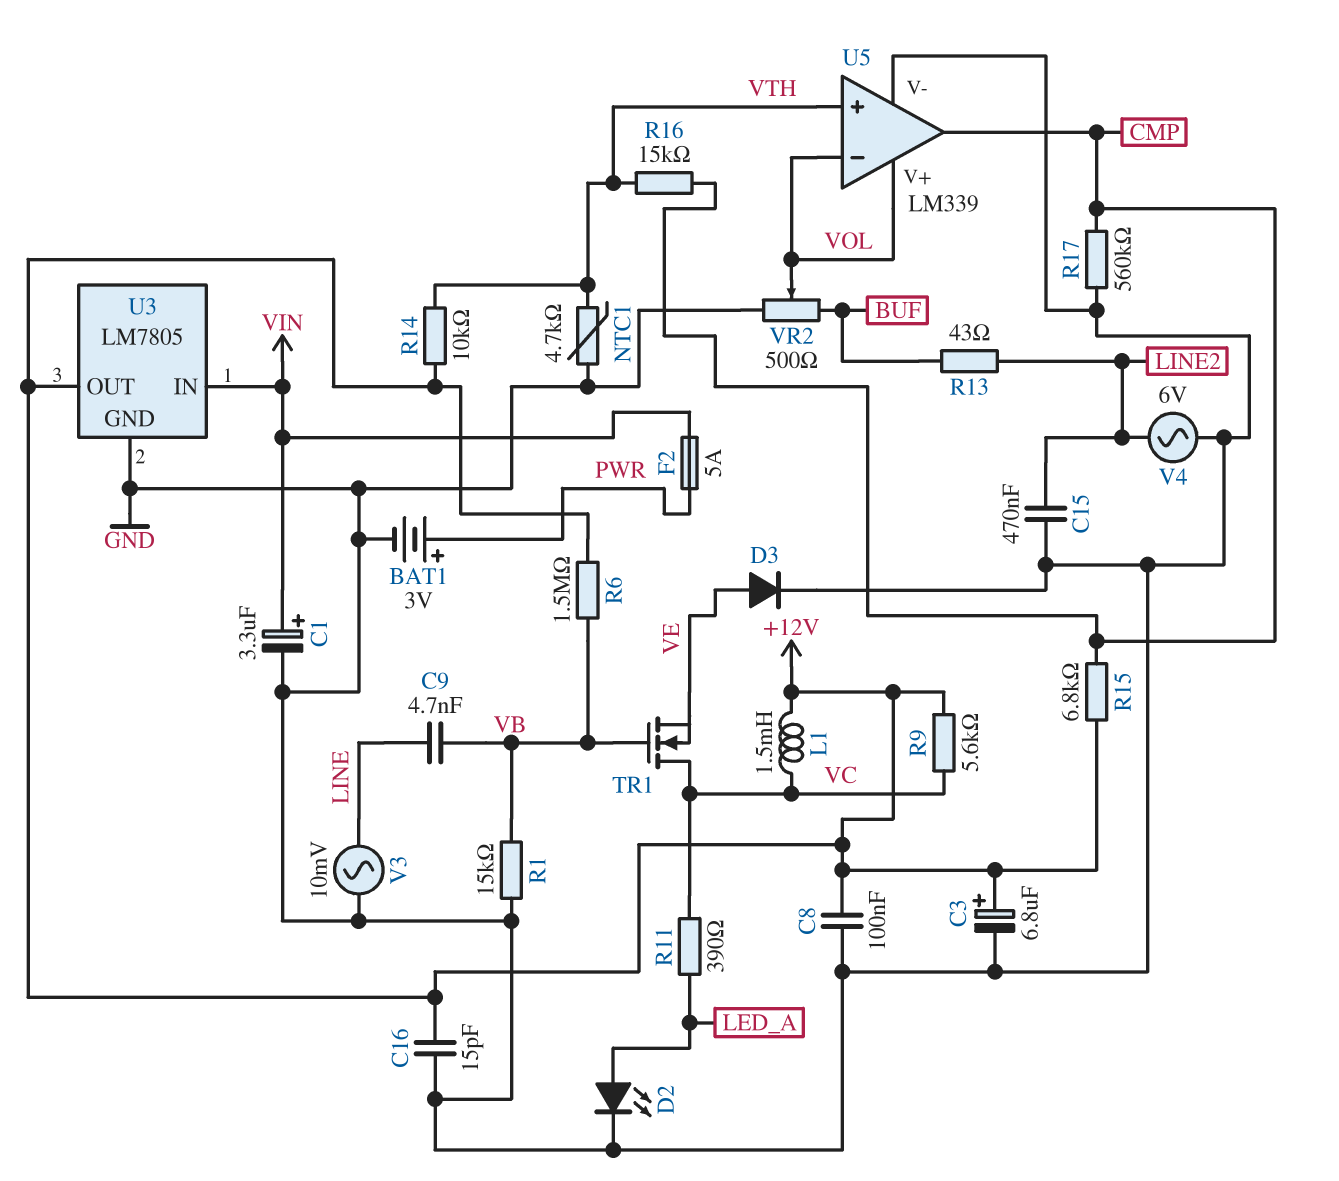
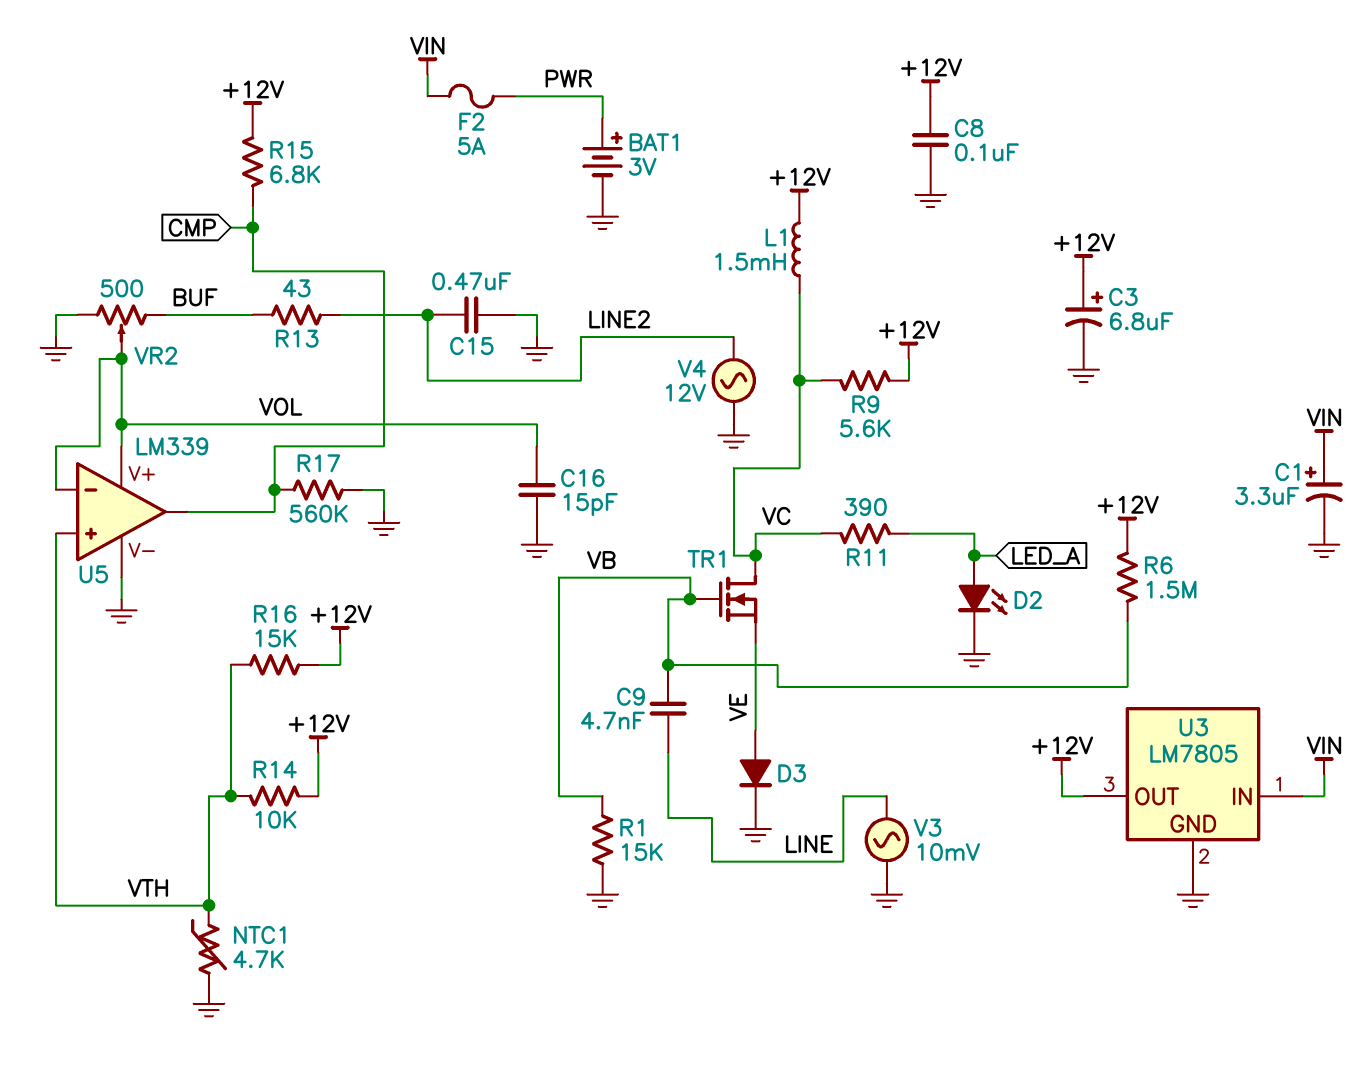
C16: 15pF (+12V, GND) -> 15pF (GND, VOL)
R16: 15k (CMP, VTH) -> 15k (+12V, VTH)
V4: AC 6V (GND, LINE2) -> AC 12V (GND, LINE2)

